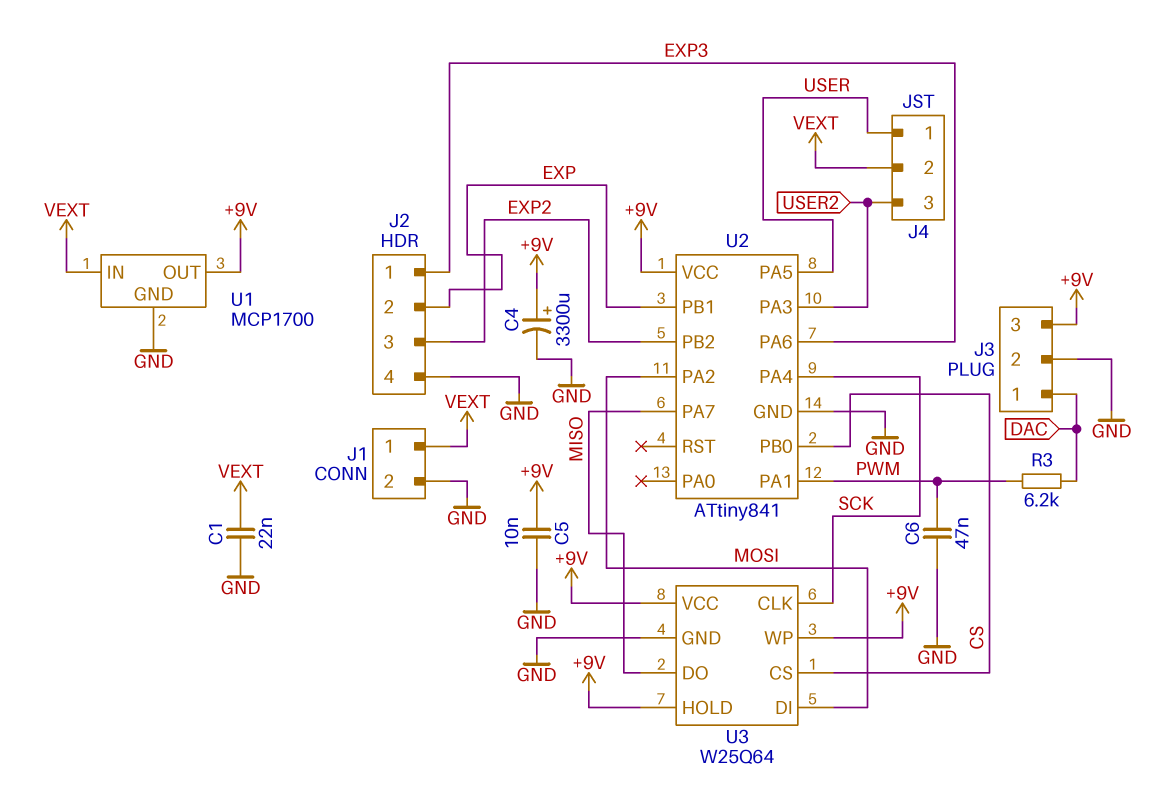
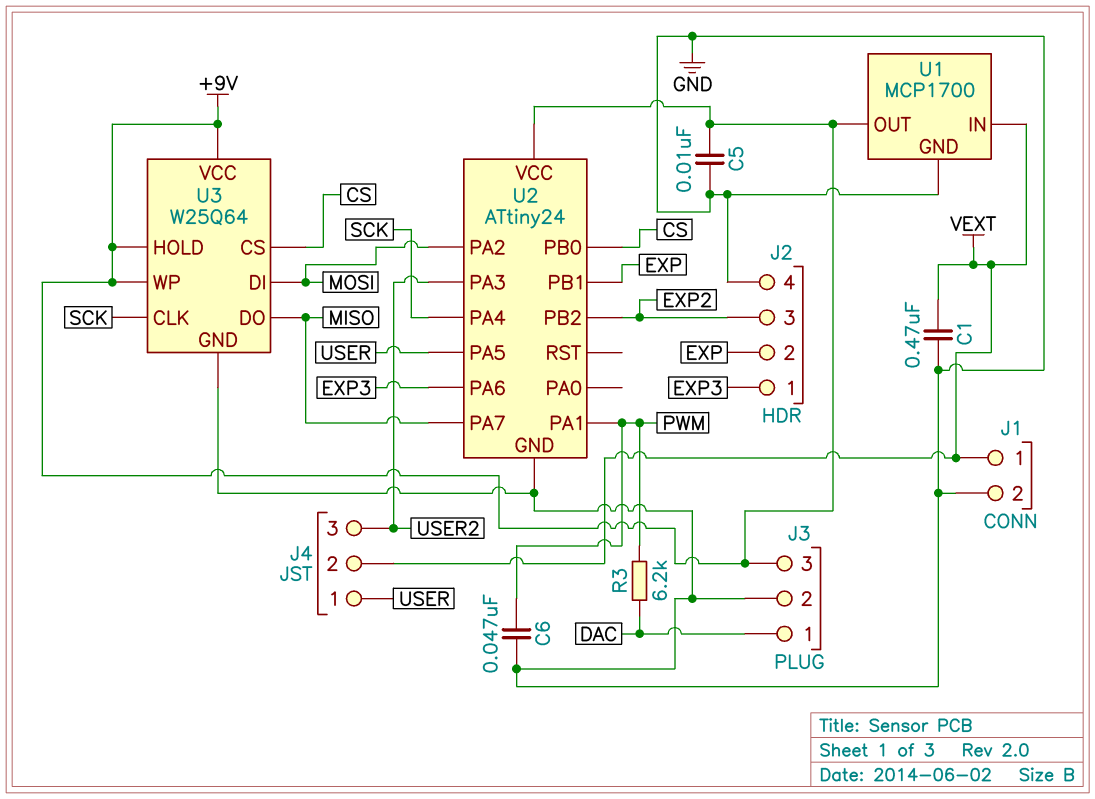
C1: 22nF (GND, VEXT) -> 470nF (GND, VEXT)
C4: 3300uF (plus +9V, minus GND) -> none
U2: ATtiny841 -> ATtiny24

